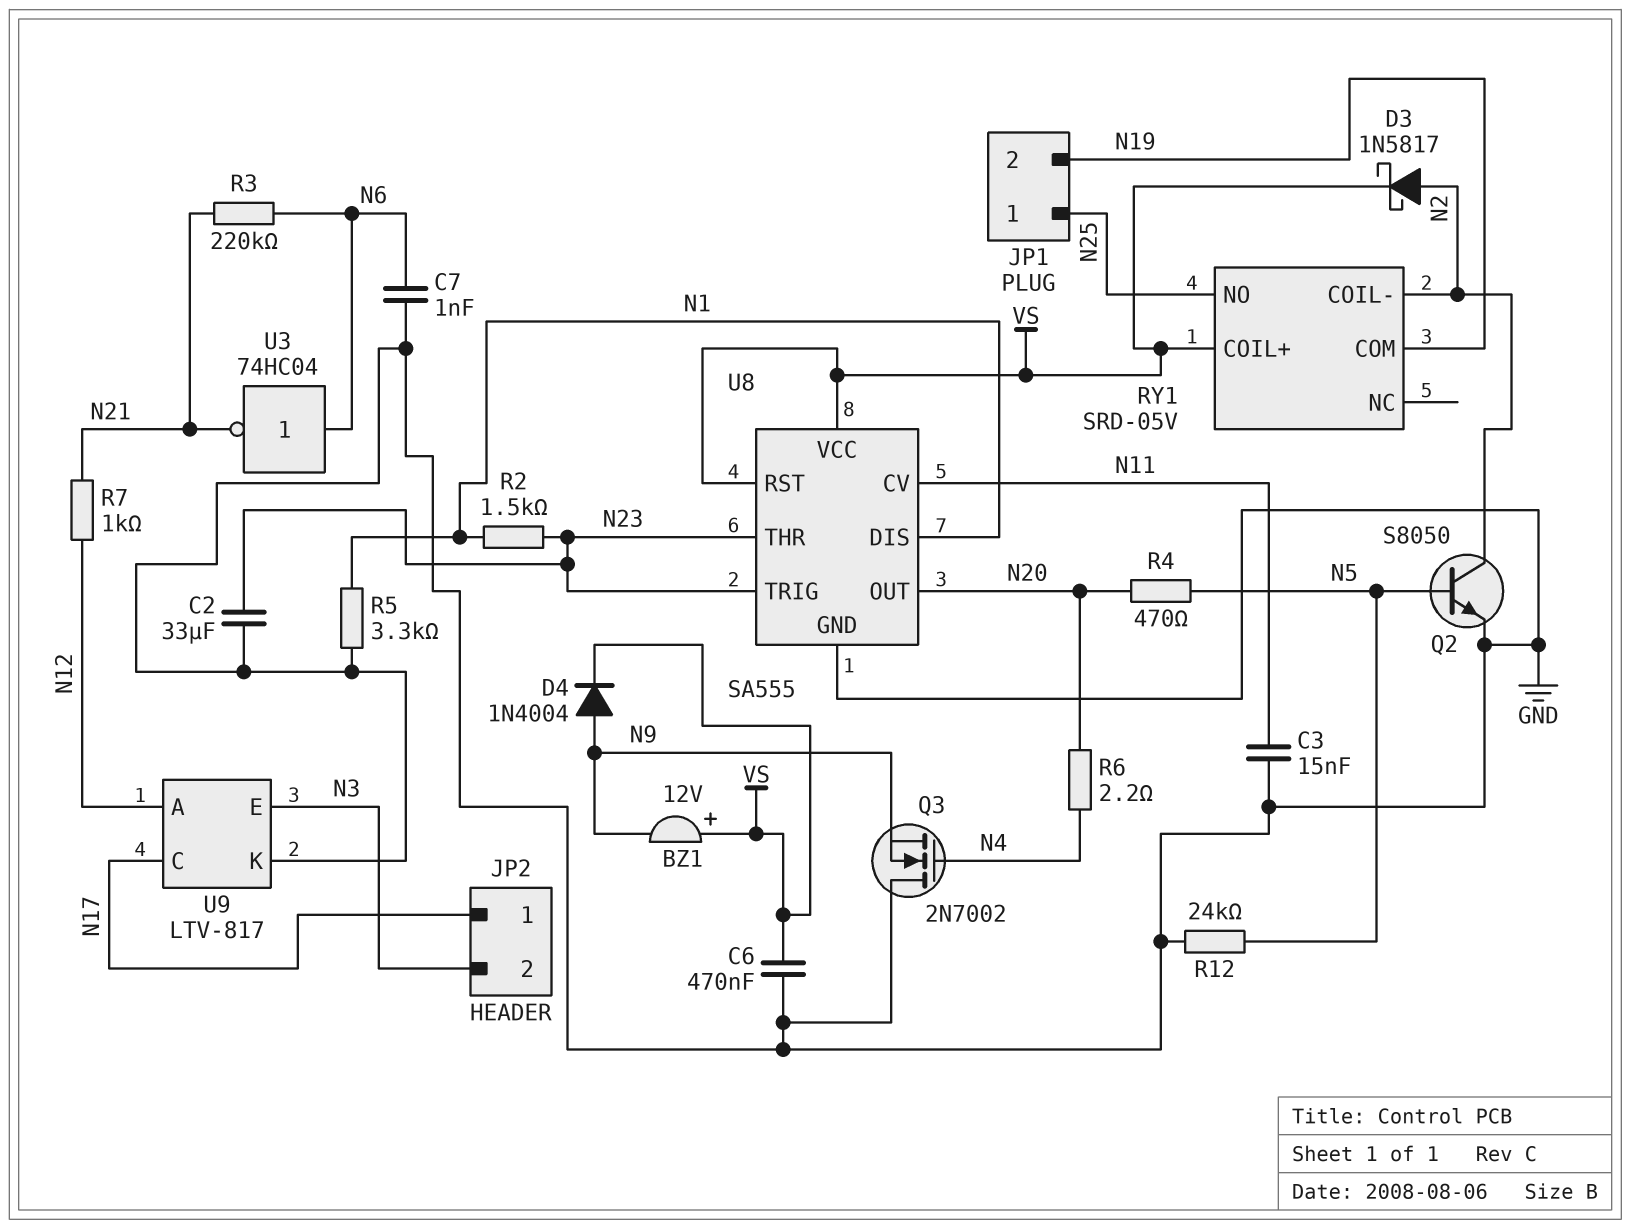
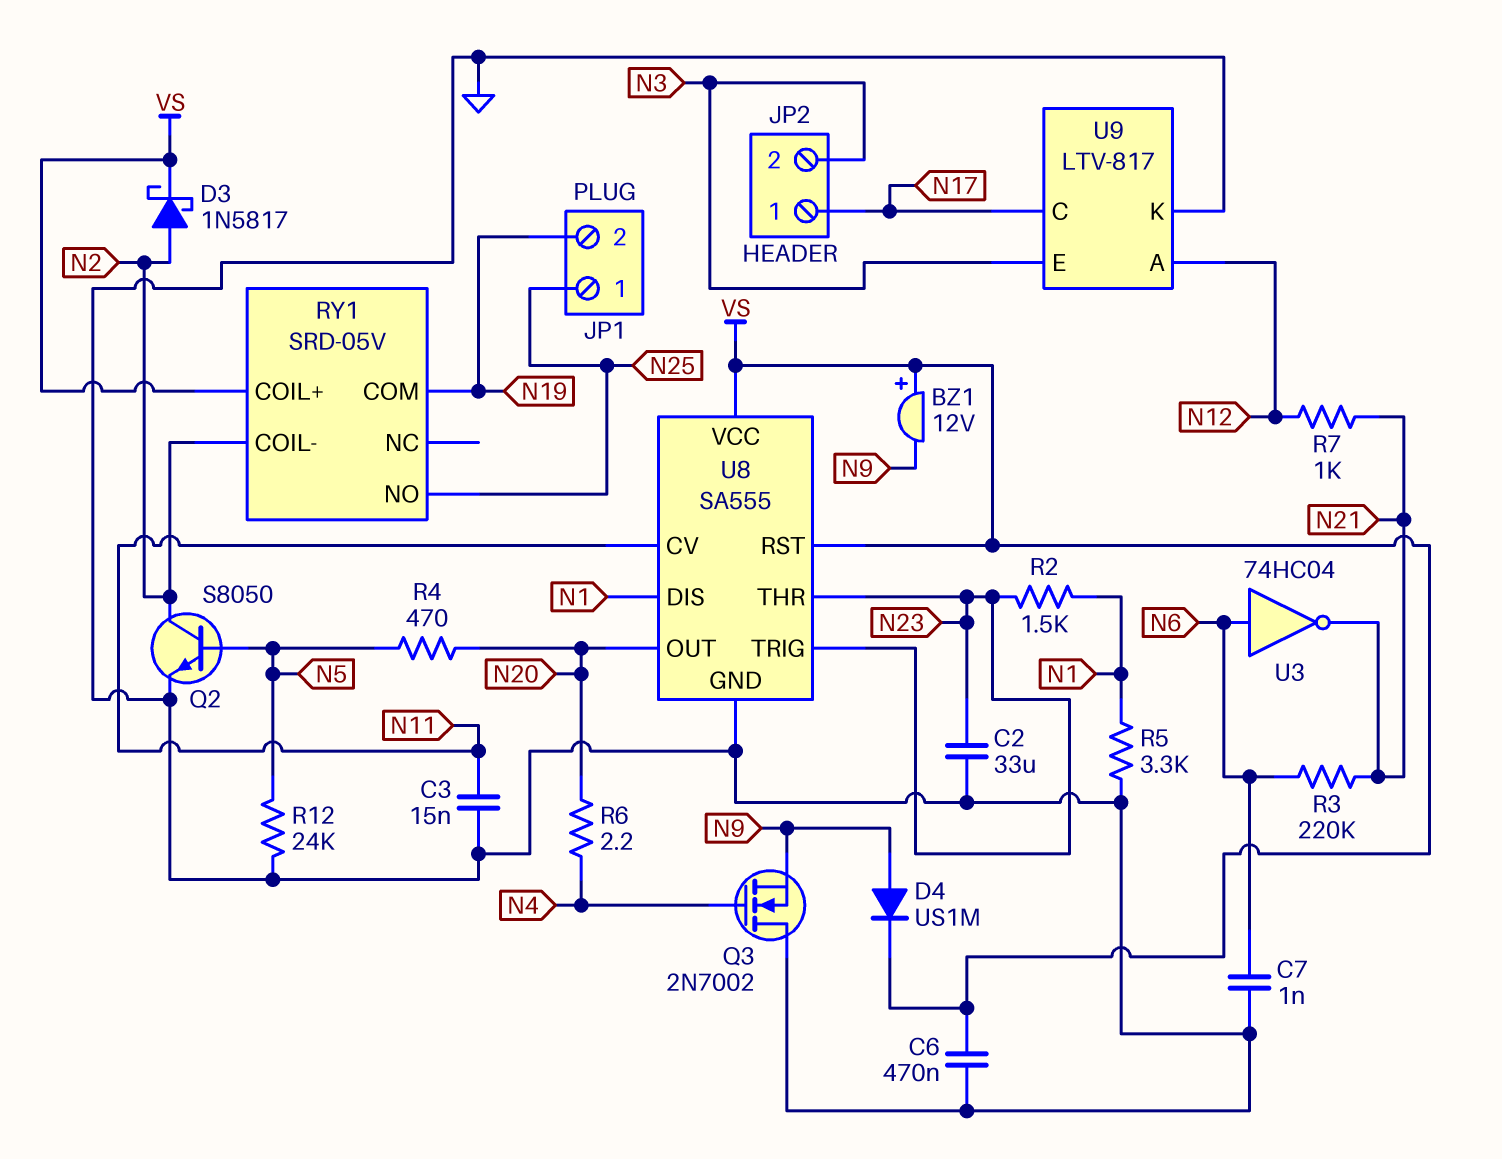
D4: diode 1N4004 (A N9, K VS) -> diode US1M (A N9, K VS)

